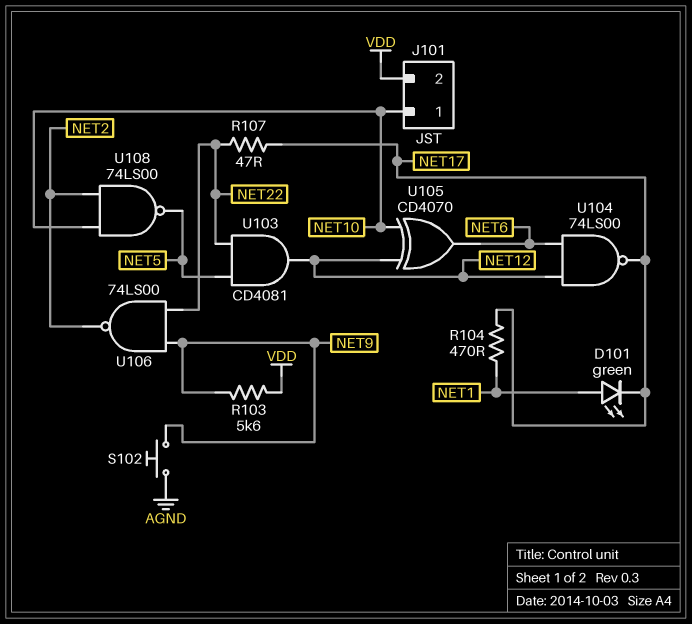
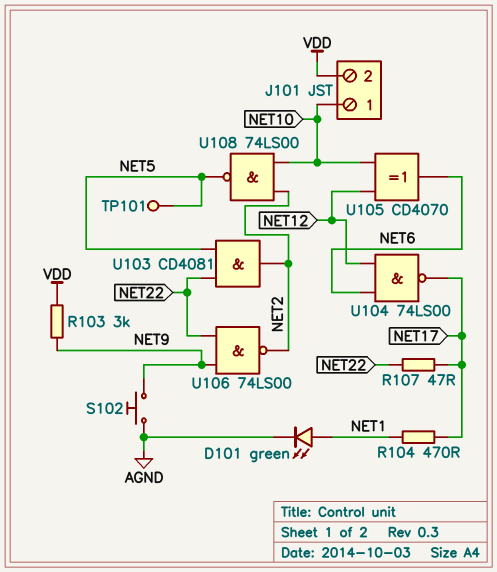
D101: LED green (A NET1, K NET17) -> LED green (A NET1, K AGND)
R103: 5.6k (NET9, VDD) -> 3k (NET9, VDD)
TP101: none -> test point (NET5)
U103: AND CD4081 (in NET5, in NET22, out NET12) -> AND CD4081 (in NET5, in NET22, out NET2)

